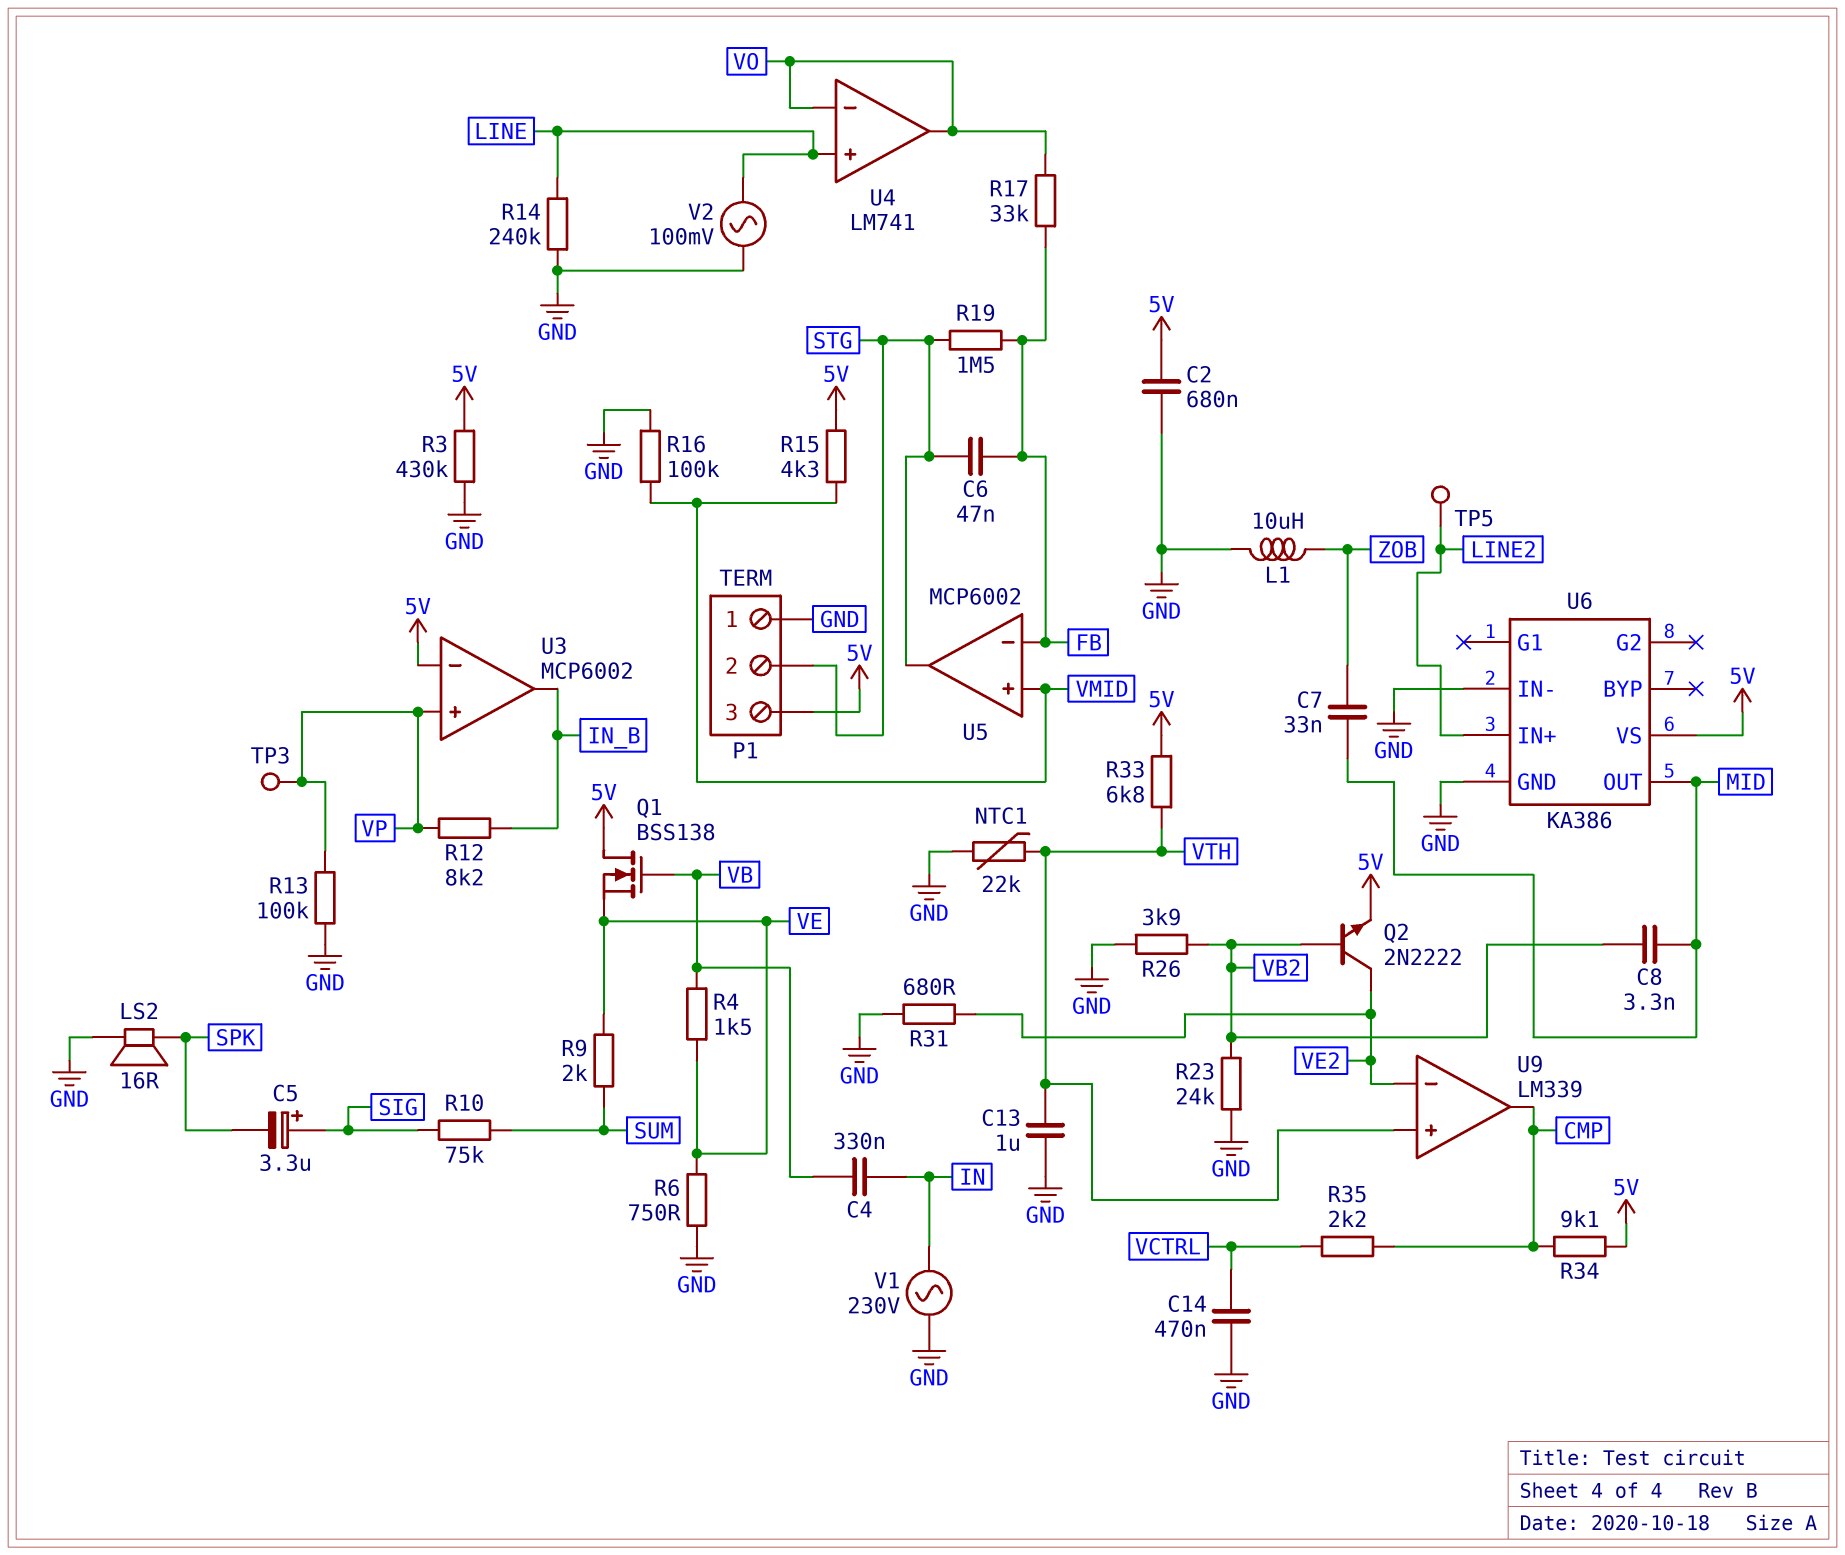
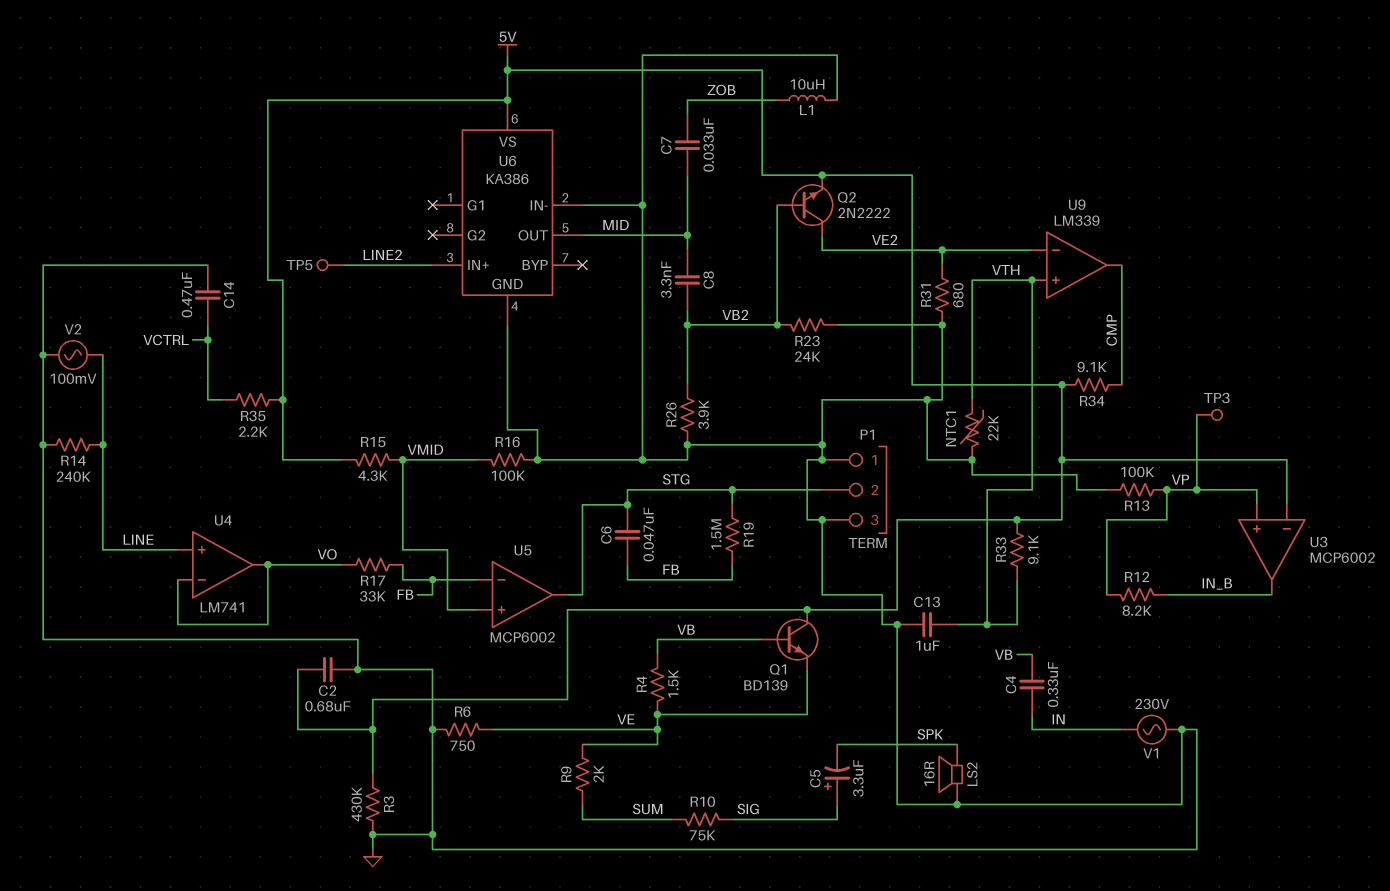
P1 pin 3: 5V -> GND
Q1: NMOS BSS138 (G VB, D 5V, S VE) -> NPN BD139 (B VB, C 5V, E VE)
R33: 6.8k (5V, VTH) -> 9.1k (5V, VTH)
R35: 2.2k (CMP, VCTRL) -> 2.2k (5V, VCTRL)

